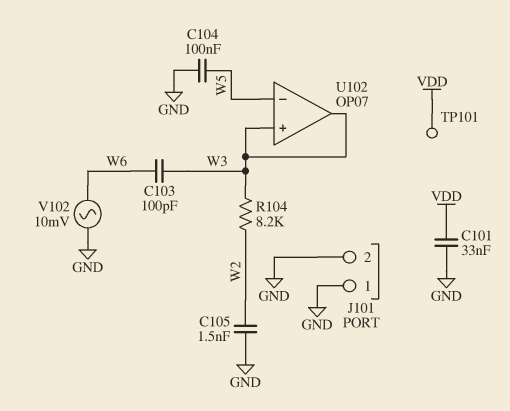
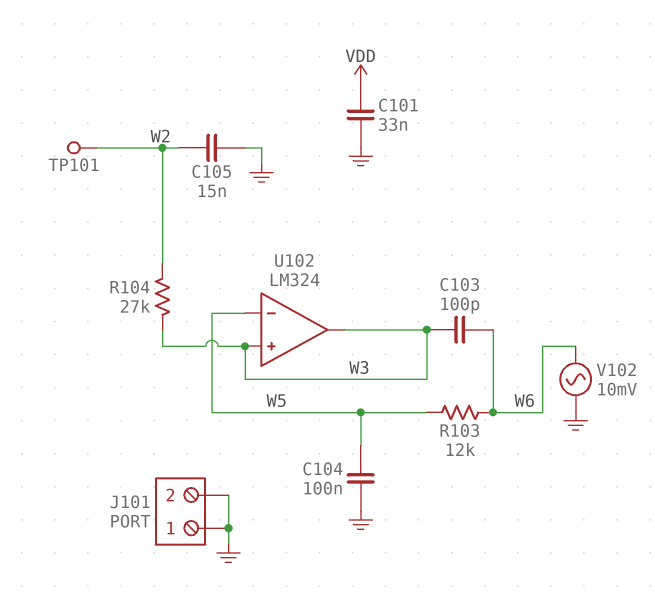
C105: 1.5nF (GND, W2) -> 15nF (GND, W2)
R103: none -> 12k (W5, W6)
R104: 8.2k (W2, W3) -> 27k (W2, W3)
TP101: test point (VDD) -> test point (W2)
U102: OP07 -> LM324

